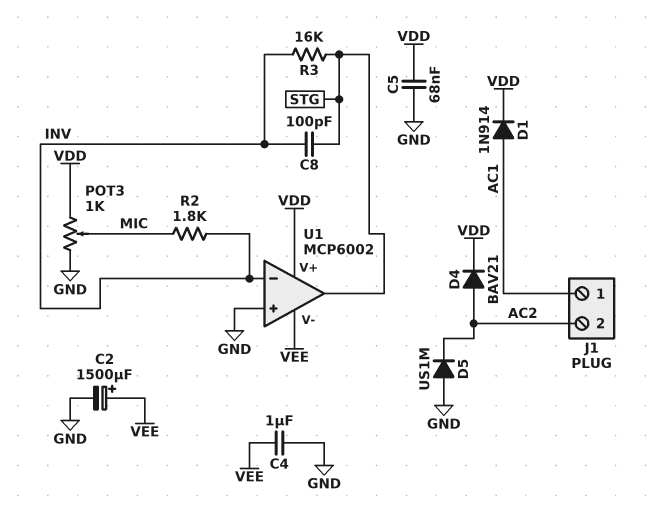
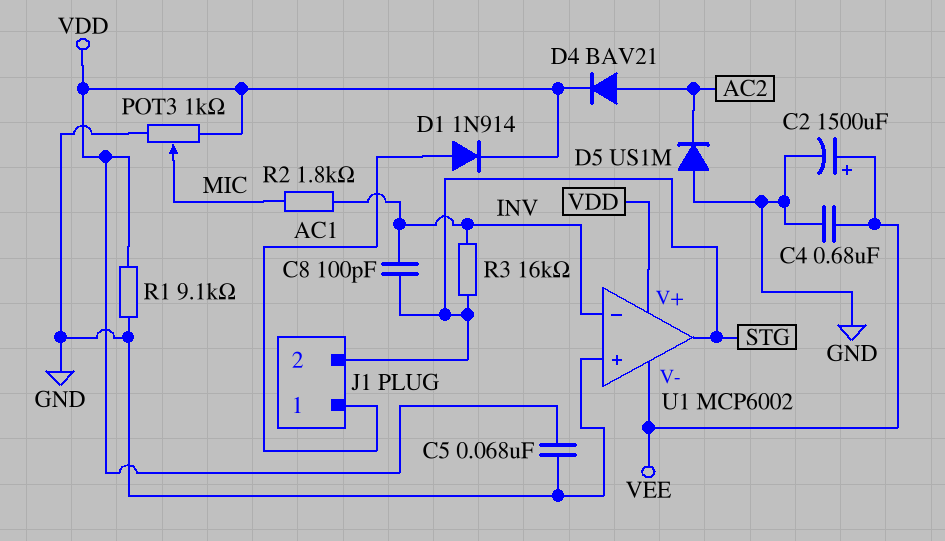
C4: 1uF (GND, VEE) -> 680nF (GND, VEE)
J1 pin 2: AC2 -> STG
R1: none -> 9.1k (GND, VDD)

